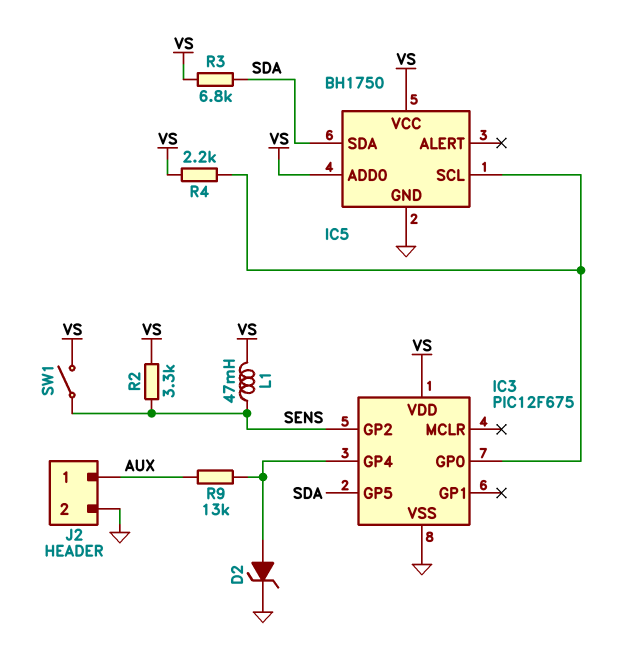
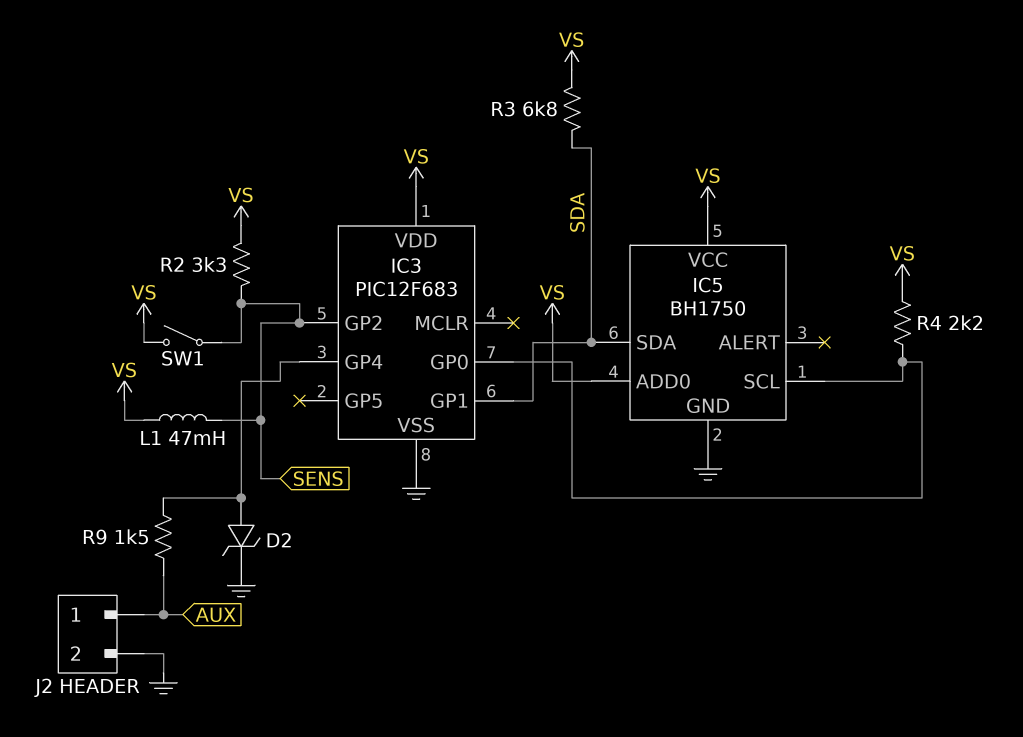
IC3: PIC12F675 -> PIC12F683
IC3 pin GP1: none -> SDA
IC3 pin GP5: SDA -> none
R9: 13k (AUX, IC3/GP4) -> 1.5k (AUX, IC3/GP4)

